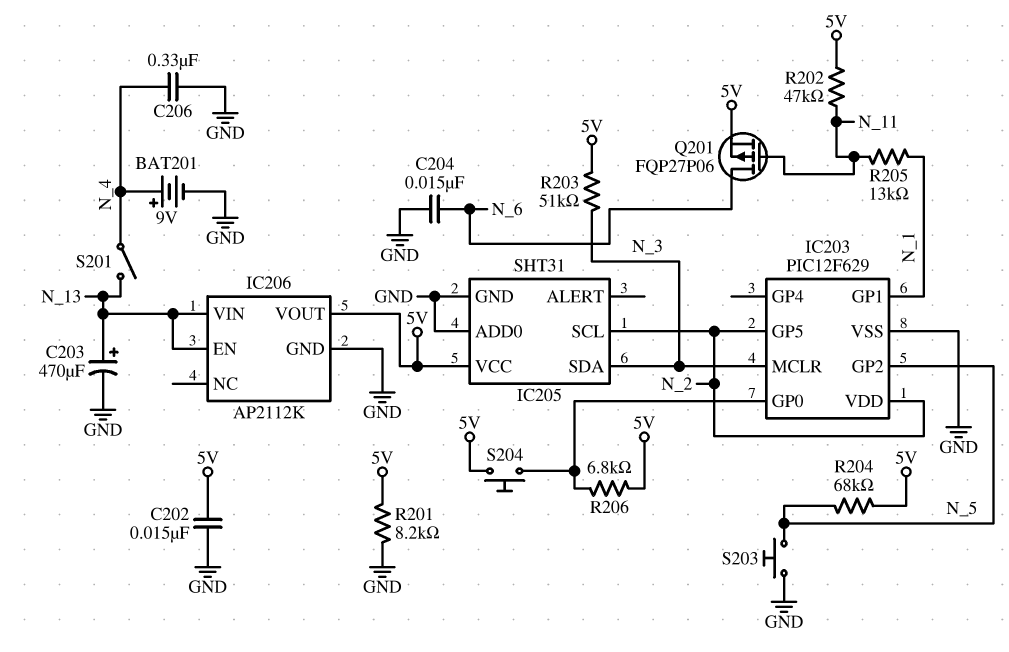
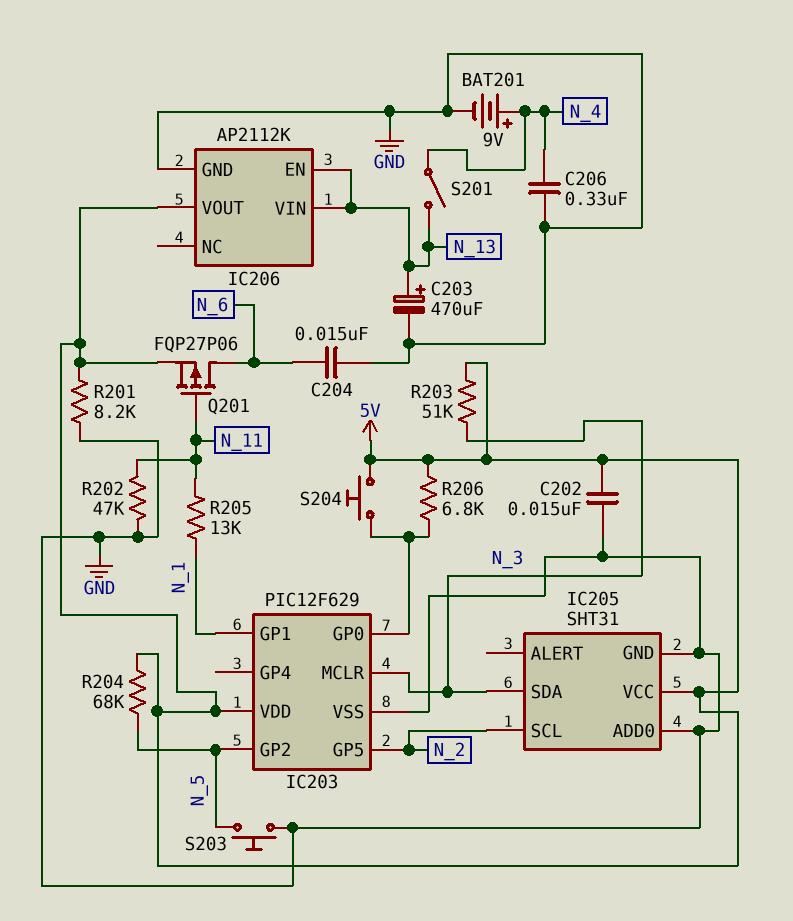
IC203 pin VDD: N_2 -> 5V
R202: 47k (5V, N_11) -> 47k (GND, N_11)

